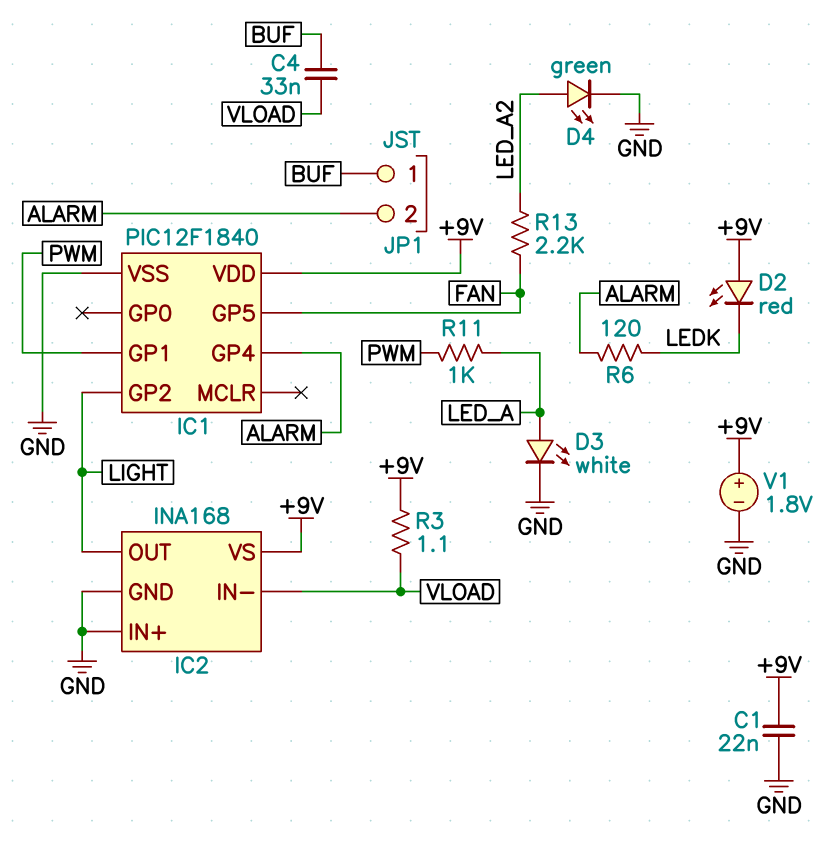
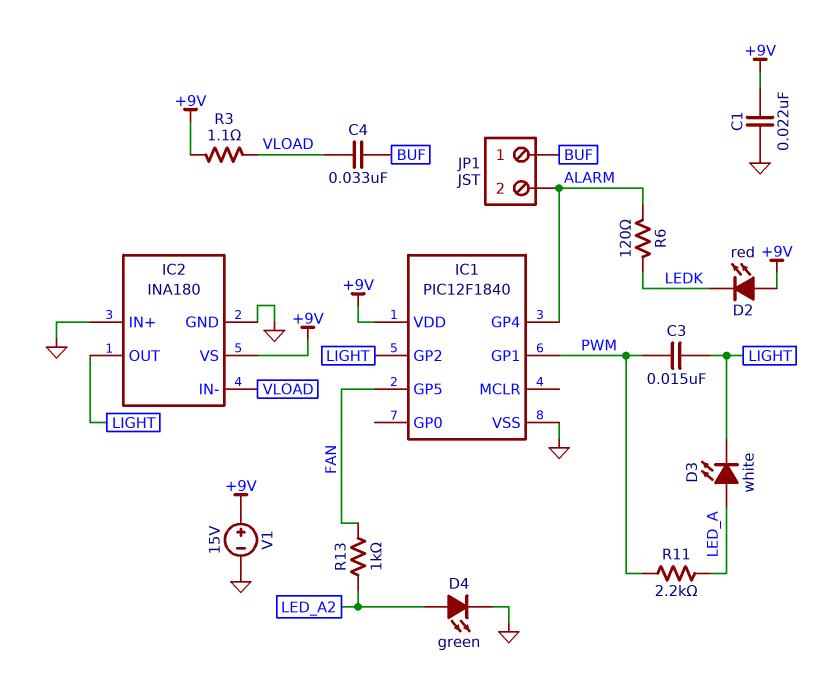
C3: none -> 15nF (LIGHT, PWM)
D3: LED white (A LED_A, K GND) -> LED white (A LED_A, K LIGHT)
IC2: INA168 -> INA180
R11: 1k (LED_A, PWM) -> 2.2k (LED_A, PWM)
R13: 2.2k (FAN, LED_A2) -> 1k (FAN, LED_A2)
V1: 1.8V (plus +9V, minus GND) -> 15V (plus +9V, minus GND)

